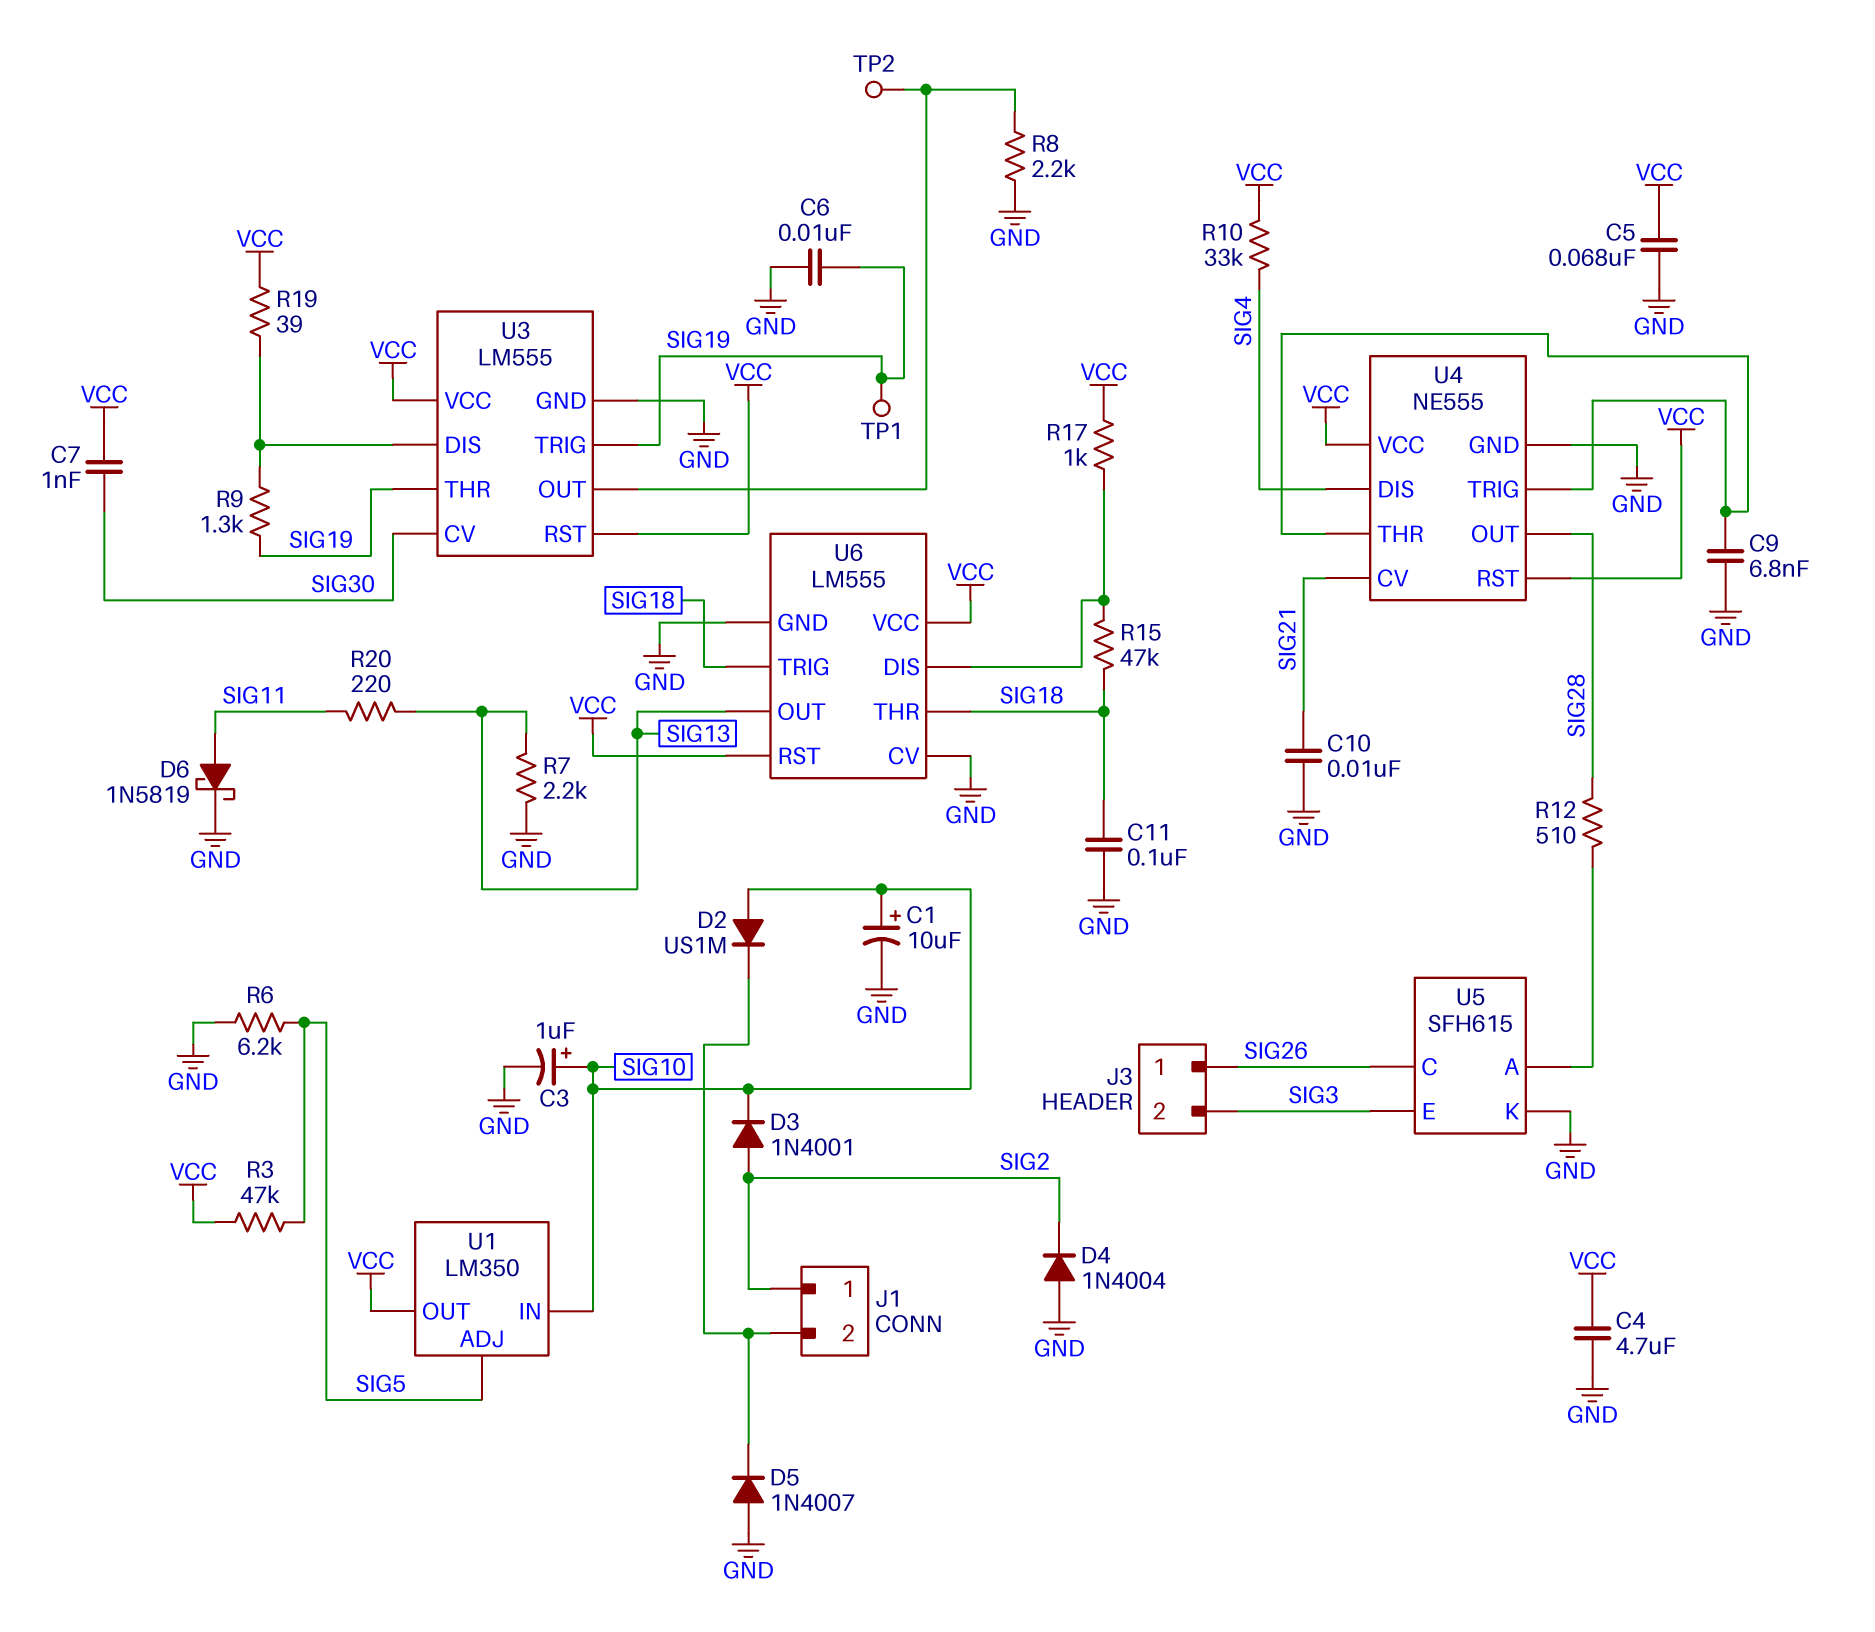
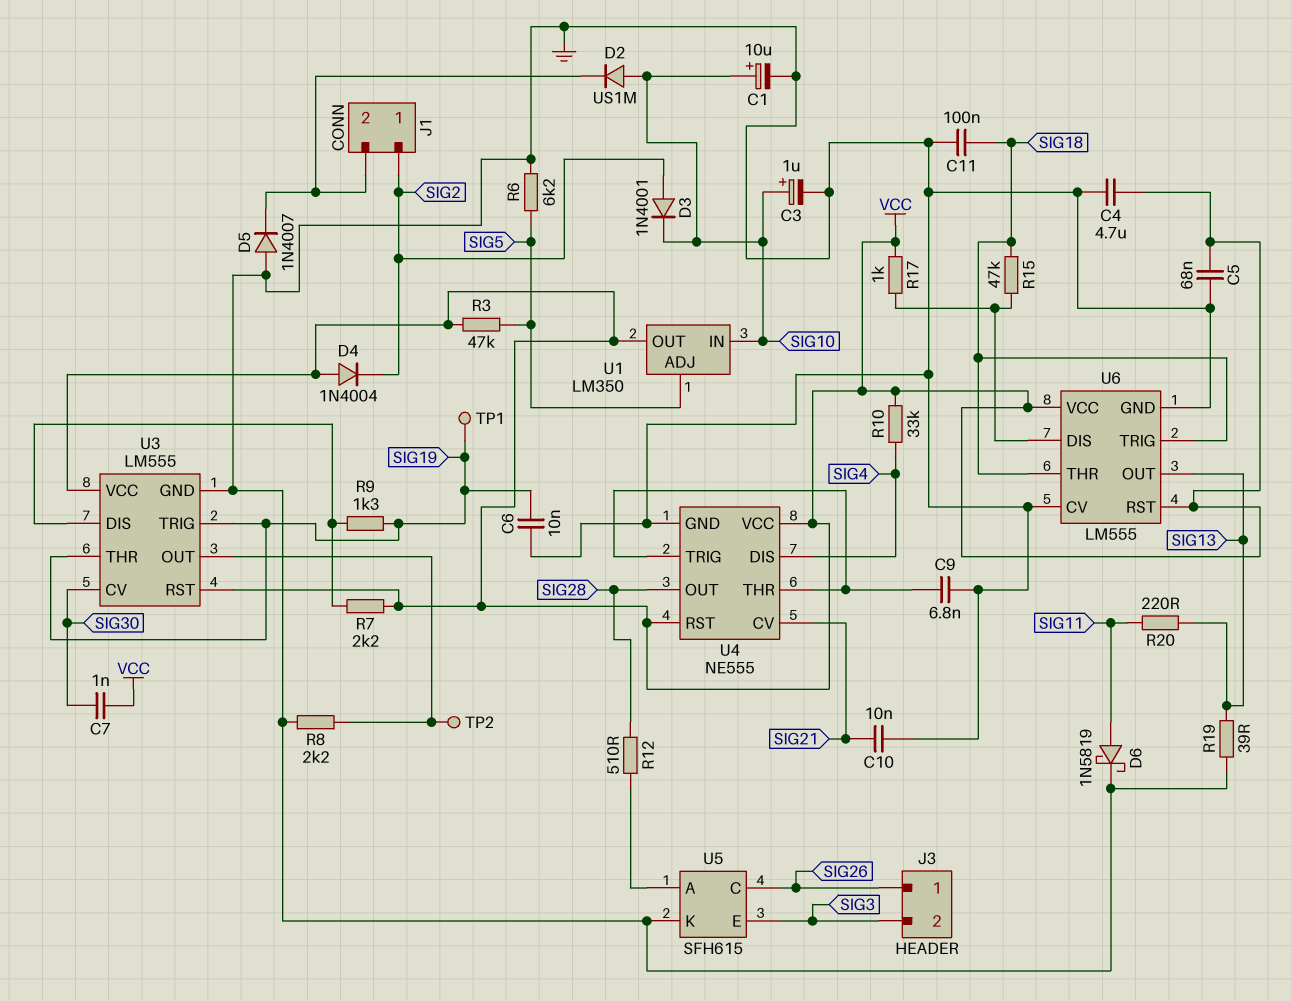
D4: diode 1N4004 (A GND, K SIG2) -> diode 1N4004 (A VCC, K SIG2)
R7: 2.2k (GND, SIG13) -> 2.2k (U3/DIS, VCC)
R19: 39 (U3/DIS, VCC) -> 39 (GND, SIG13)

